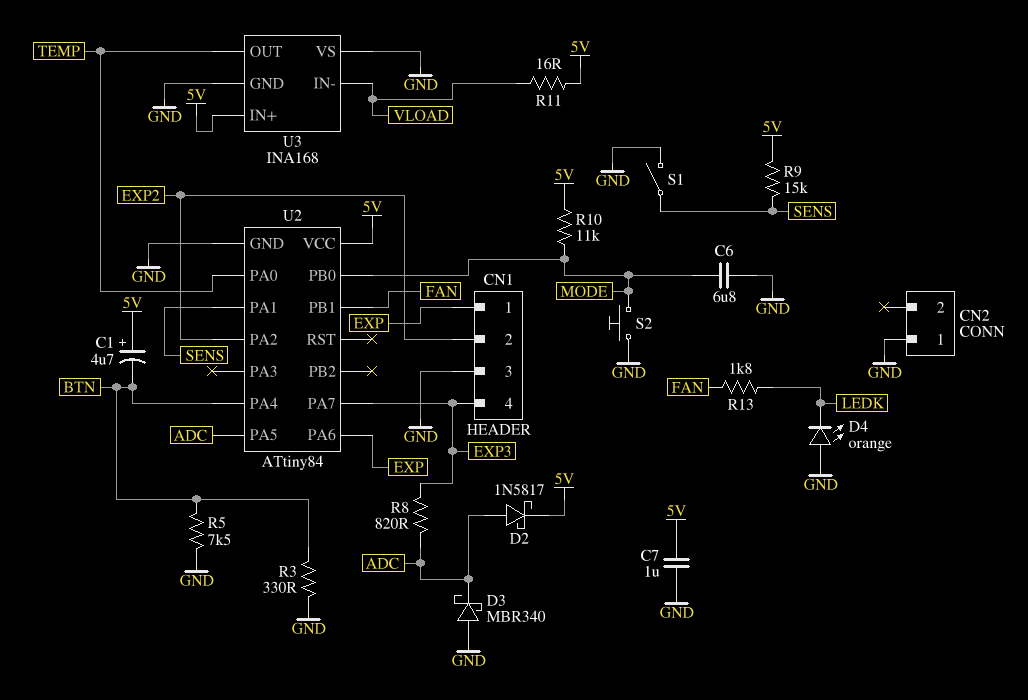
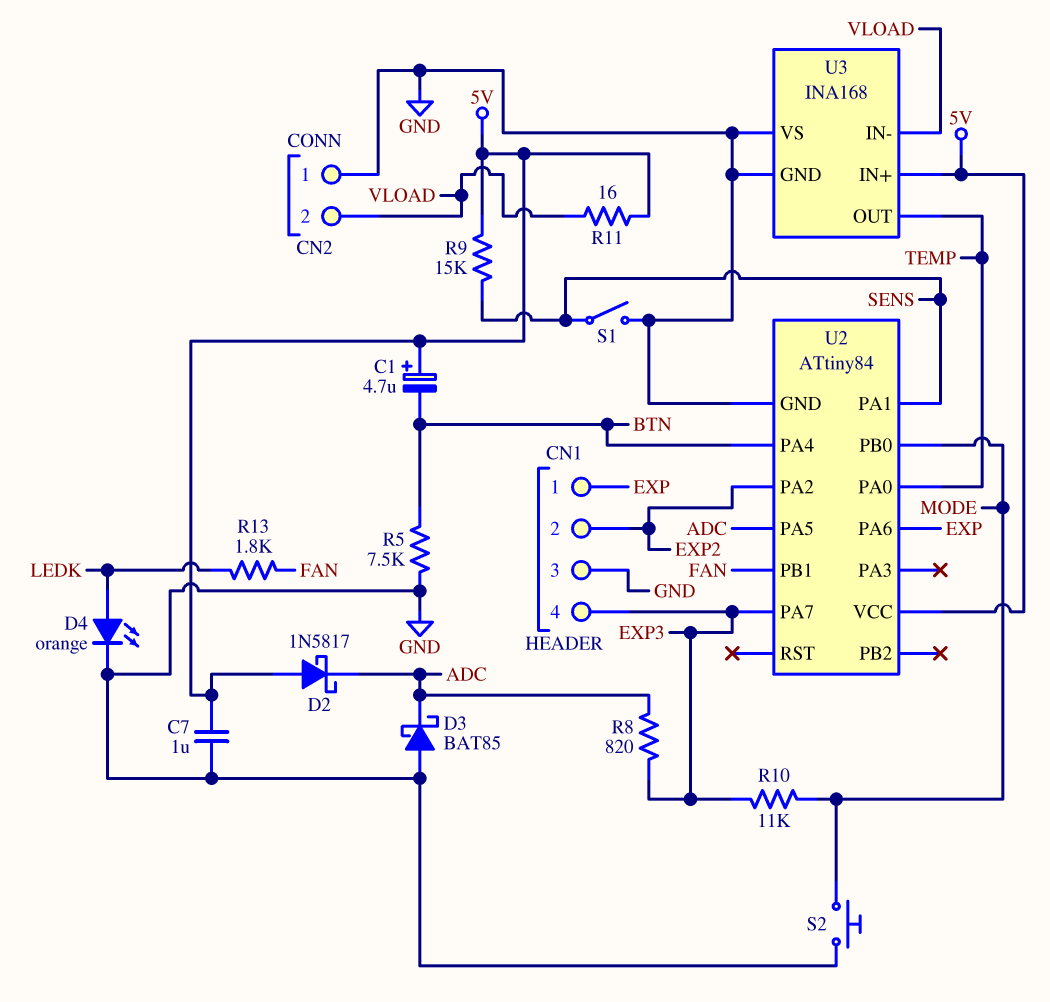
C6: 6.8uF (GND, MODE) -> none
CN2 pin 2: none -> VLOAD
D2: schottky 1N5817 (A ADC, K 5V) -> schottky 1N5817 (A 5V, K ADC)
D3: schottky MBR340 (A GND, K ADC) -> schottky BAT85 (A GND, K ADC)
D4: LED orange (A GND, K LEDK) -> LED orange (A LEDK, K GND)
R3: 330 (BTN, GND) -> none
R10: 11k (5V, MODE) -> 11k (EXP3, MODE)

